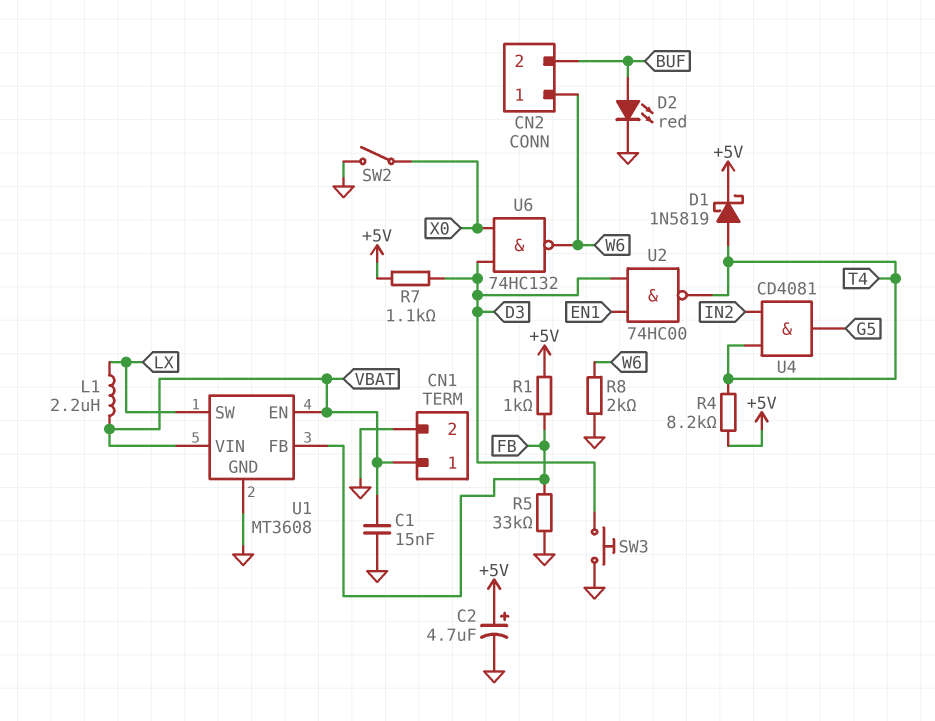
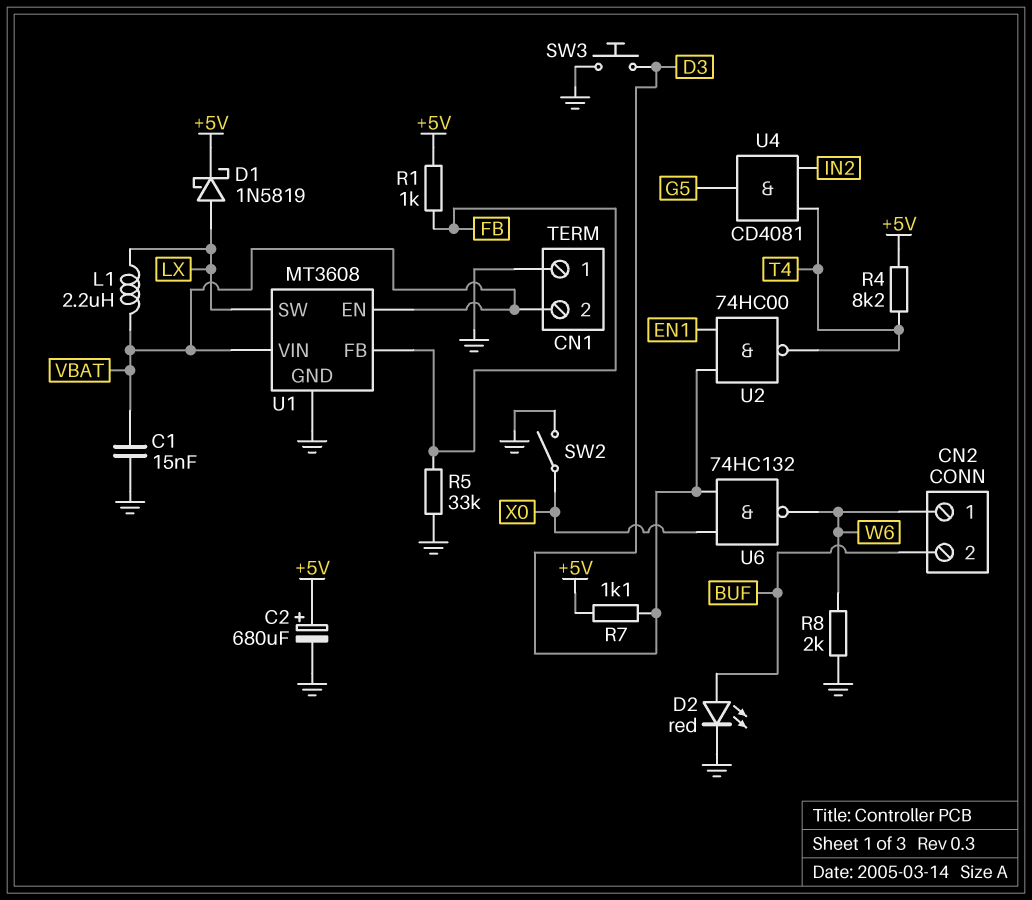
C2: 4.7uF (plus +5V, minus GND) -> 680uF (plus +5V, minus GND)
CN1 pin 1: VBAT -> GND
CN1 pin 2: GND -> VBAT
D1: schottky 1N5819 (A T4, K +5V) -> schottky 1N5819 (A LX, K +5V)

